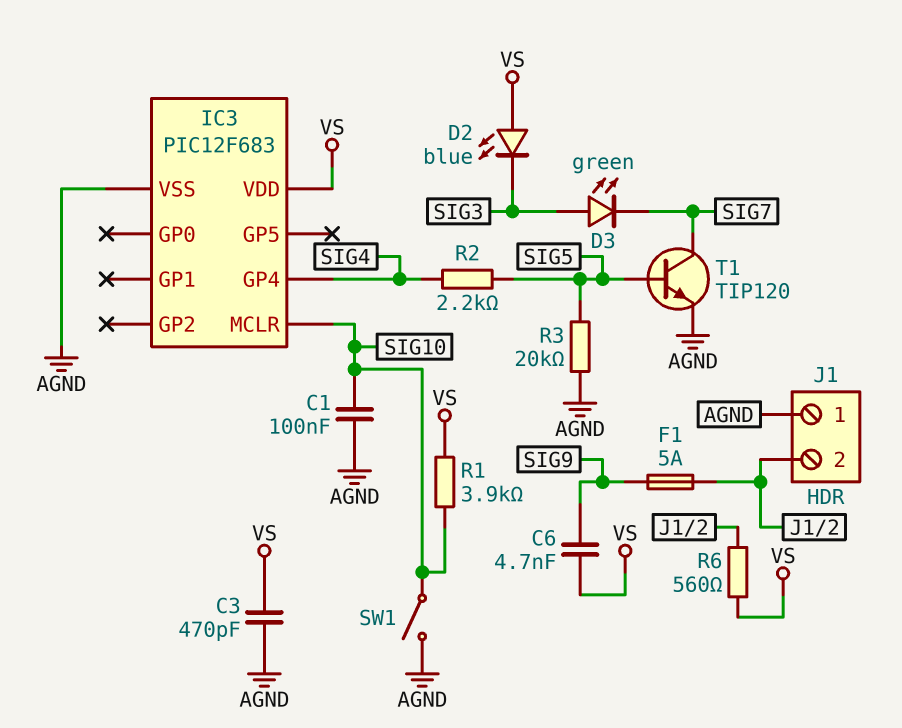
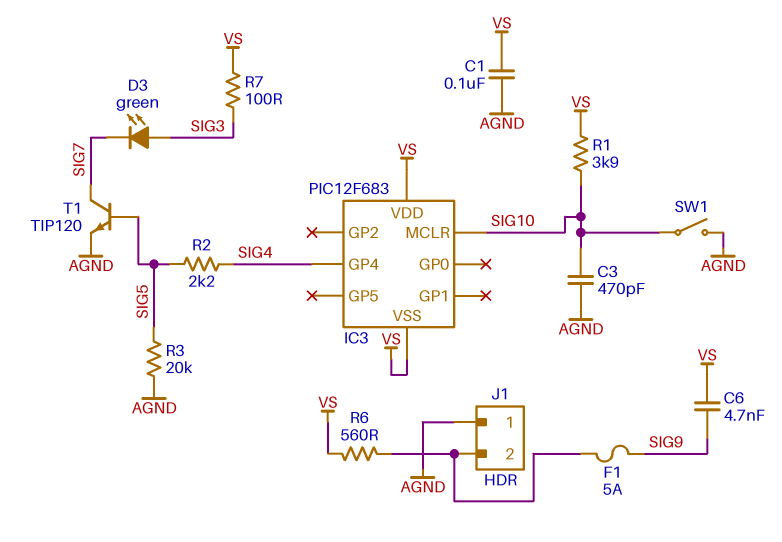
C1: 100nF (AGND, SIG10) -> 100nF (AGND, VS)
C3: 470pF (AGND, VS) -> 470pF (AGND, SIG10)
D2: LED blue (A VS, K SIG3) -> none
IC3 pin VSS: AGND -> VS
R7: none -> 100 (SIG3, VS)

